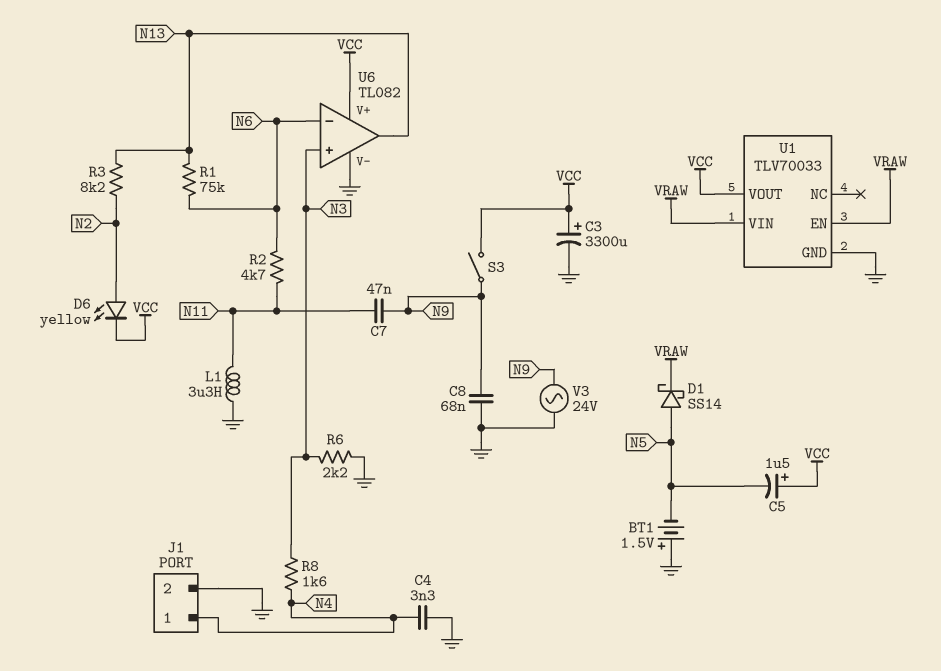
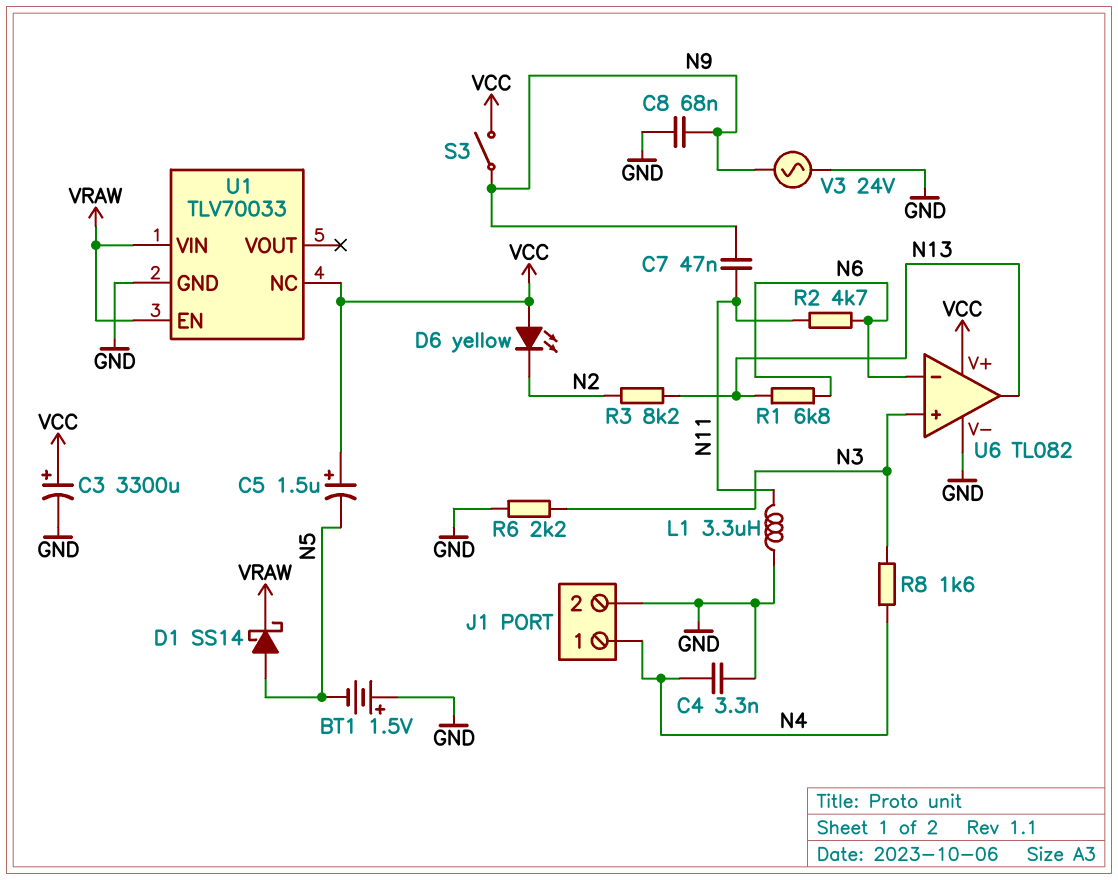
D6: LED yellow (A N2, K VCC) -> LED yellow (A VCC, K N2)
R1: 75k (N6, N13) -> 6.8k (N6, N13)
U1 pin NC: none -> VCC
U1 pin VOUT: VCC -> none

